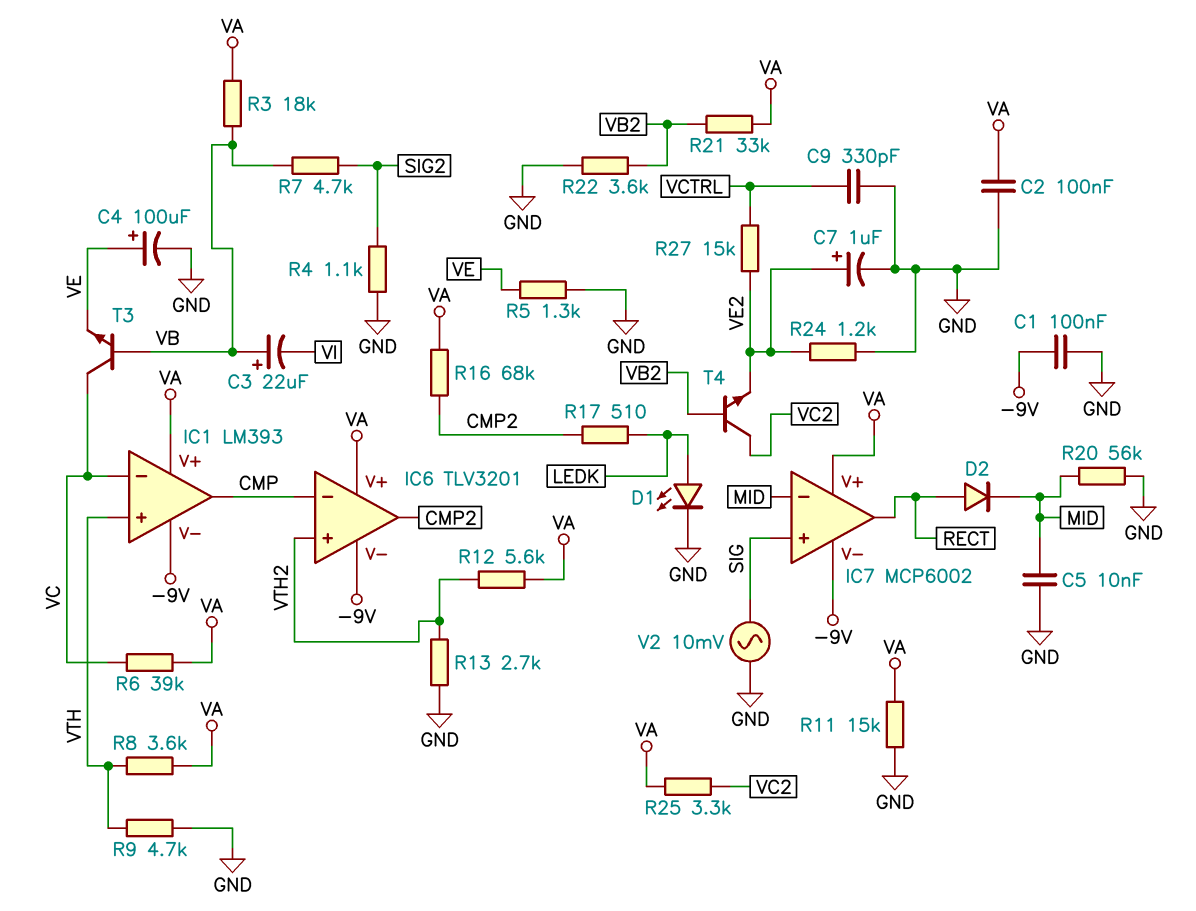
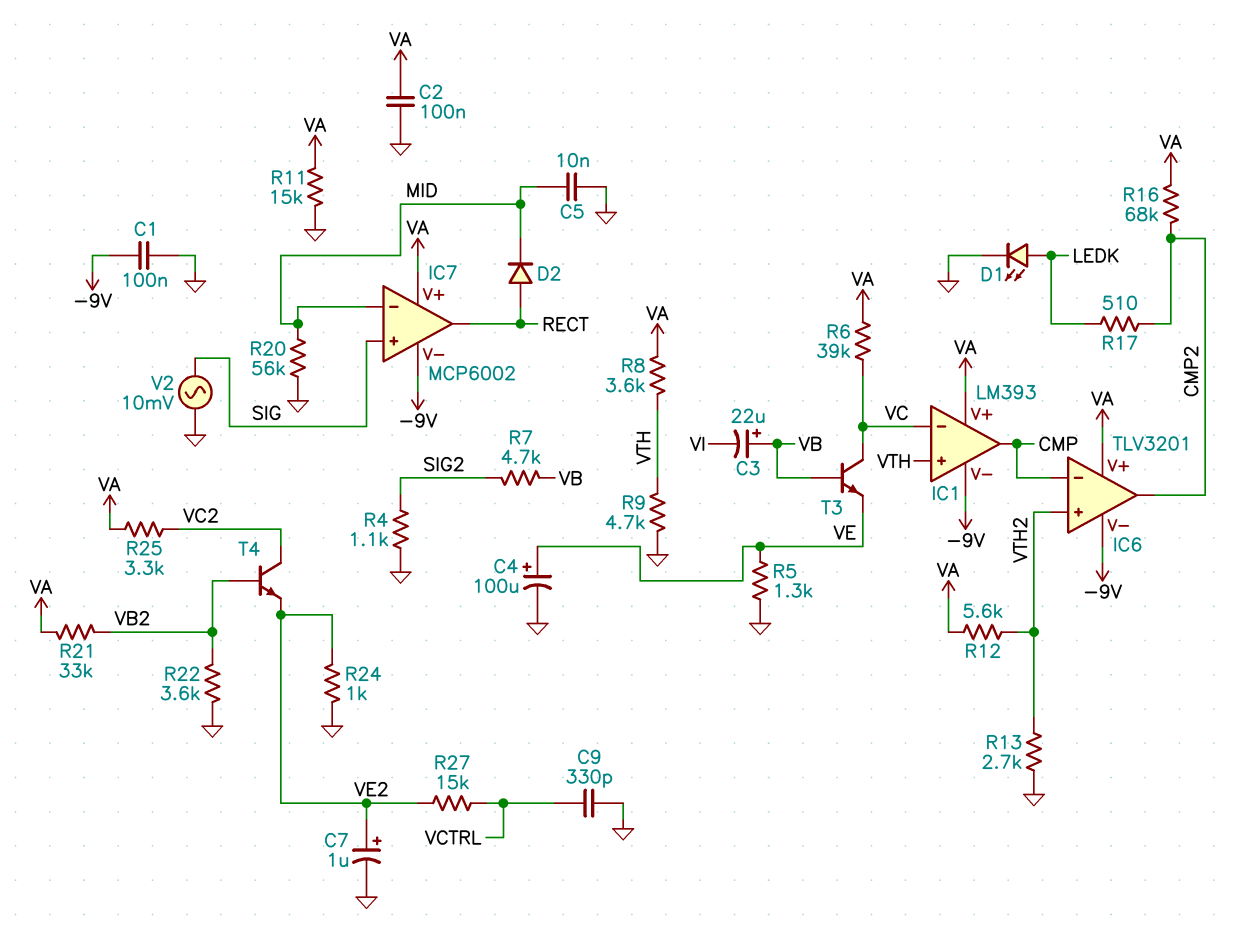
R3: 18k (VA, VB) -> none
R24: 1.2k (GND, VE2) -> 1k (GND, VE2)

